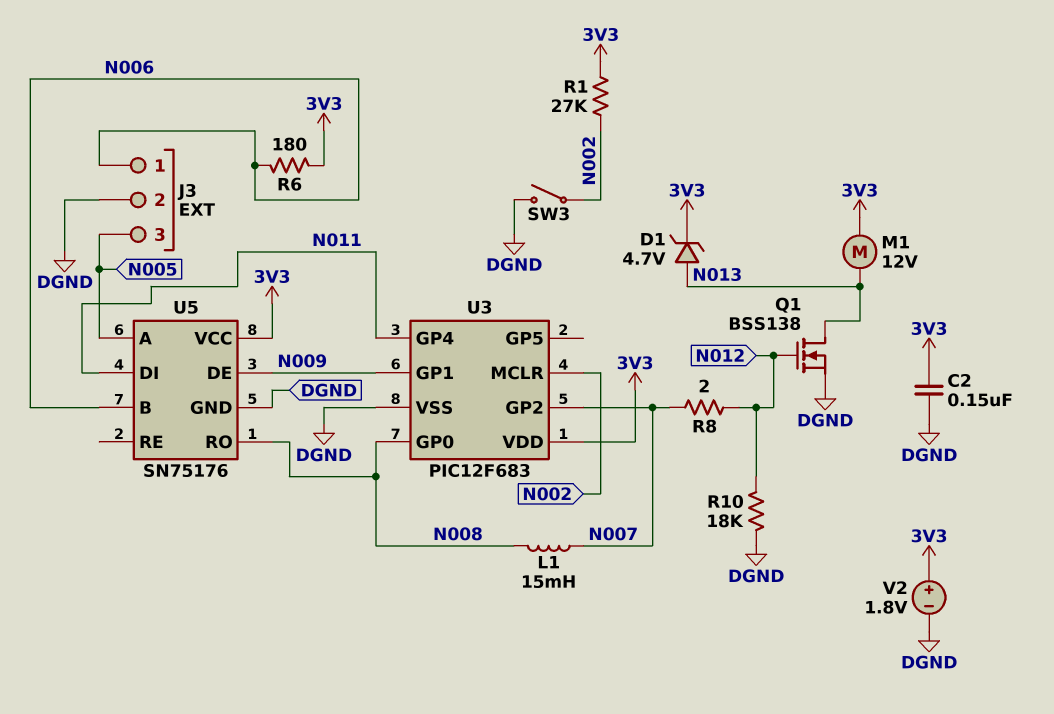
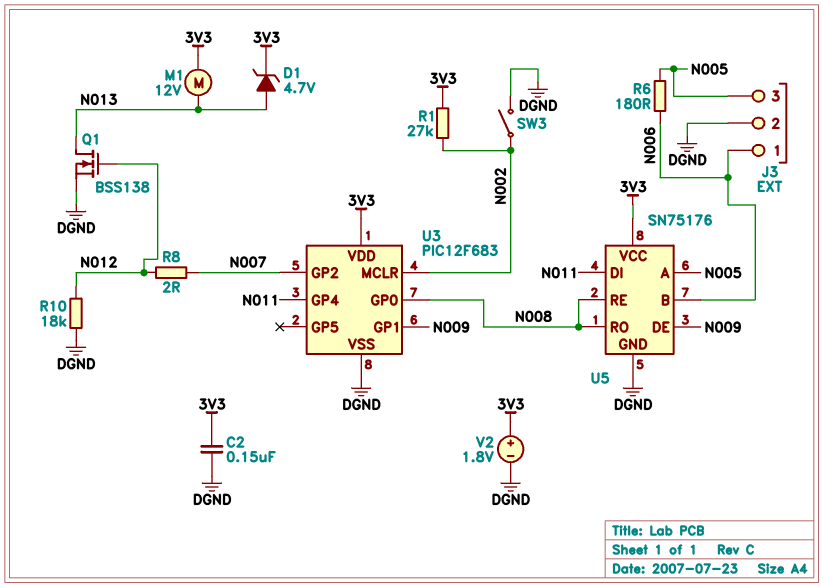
L1: 15mH (N007, N008) -> none
R6: 180 (3V3, N006) -> 180 (N005, N006)
U5 pin RE: none -> N008

